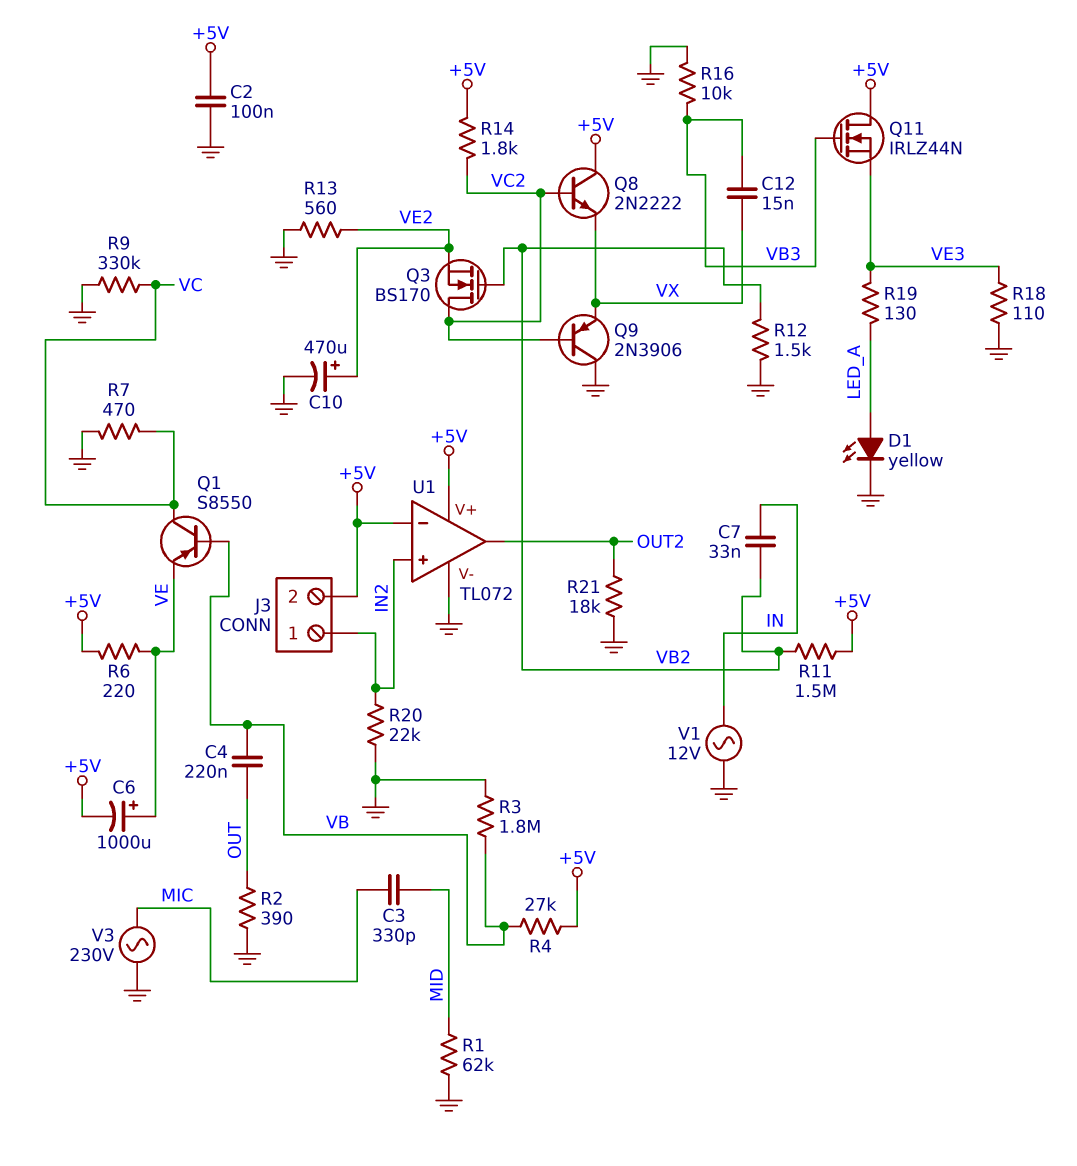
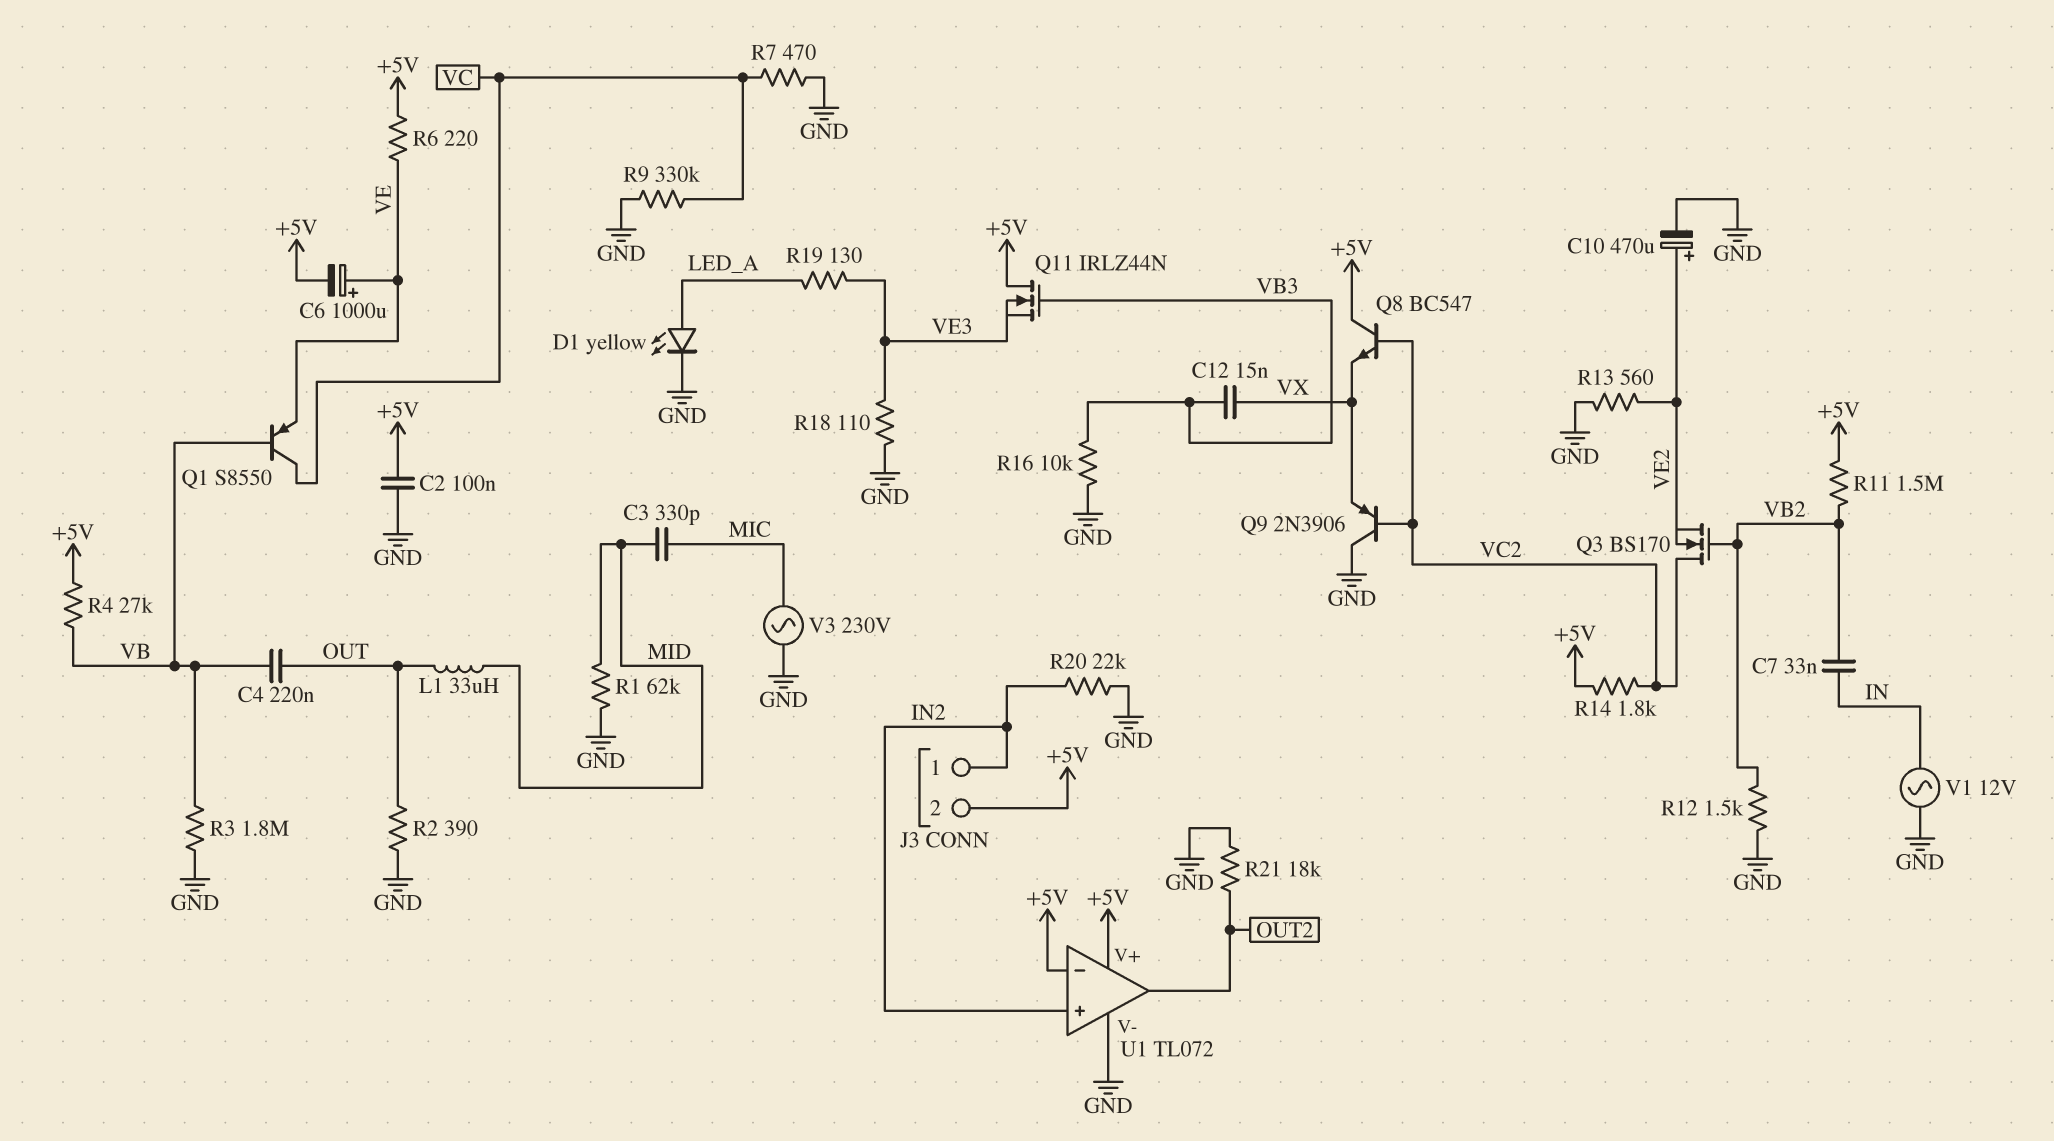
L1: none -> 33uH (MID, OUT)
Q8: NPN 2N2222 (B VC2, C +5V, E VX) -> NPN BC547 (B VC2, C +5V, E VX)

